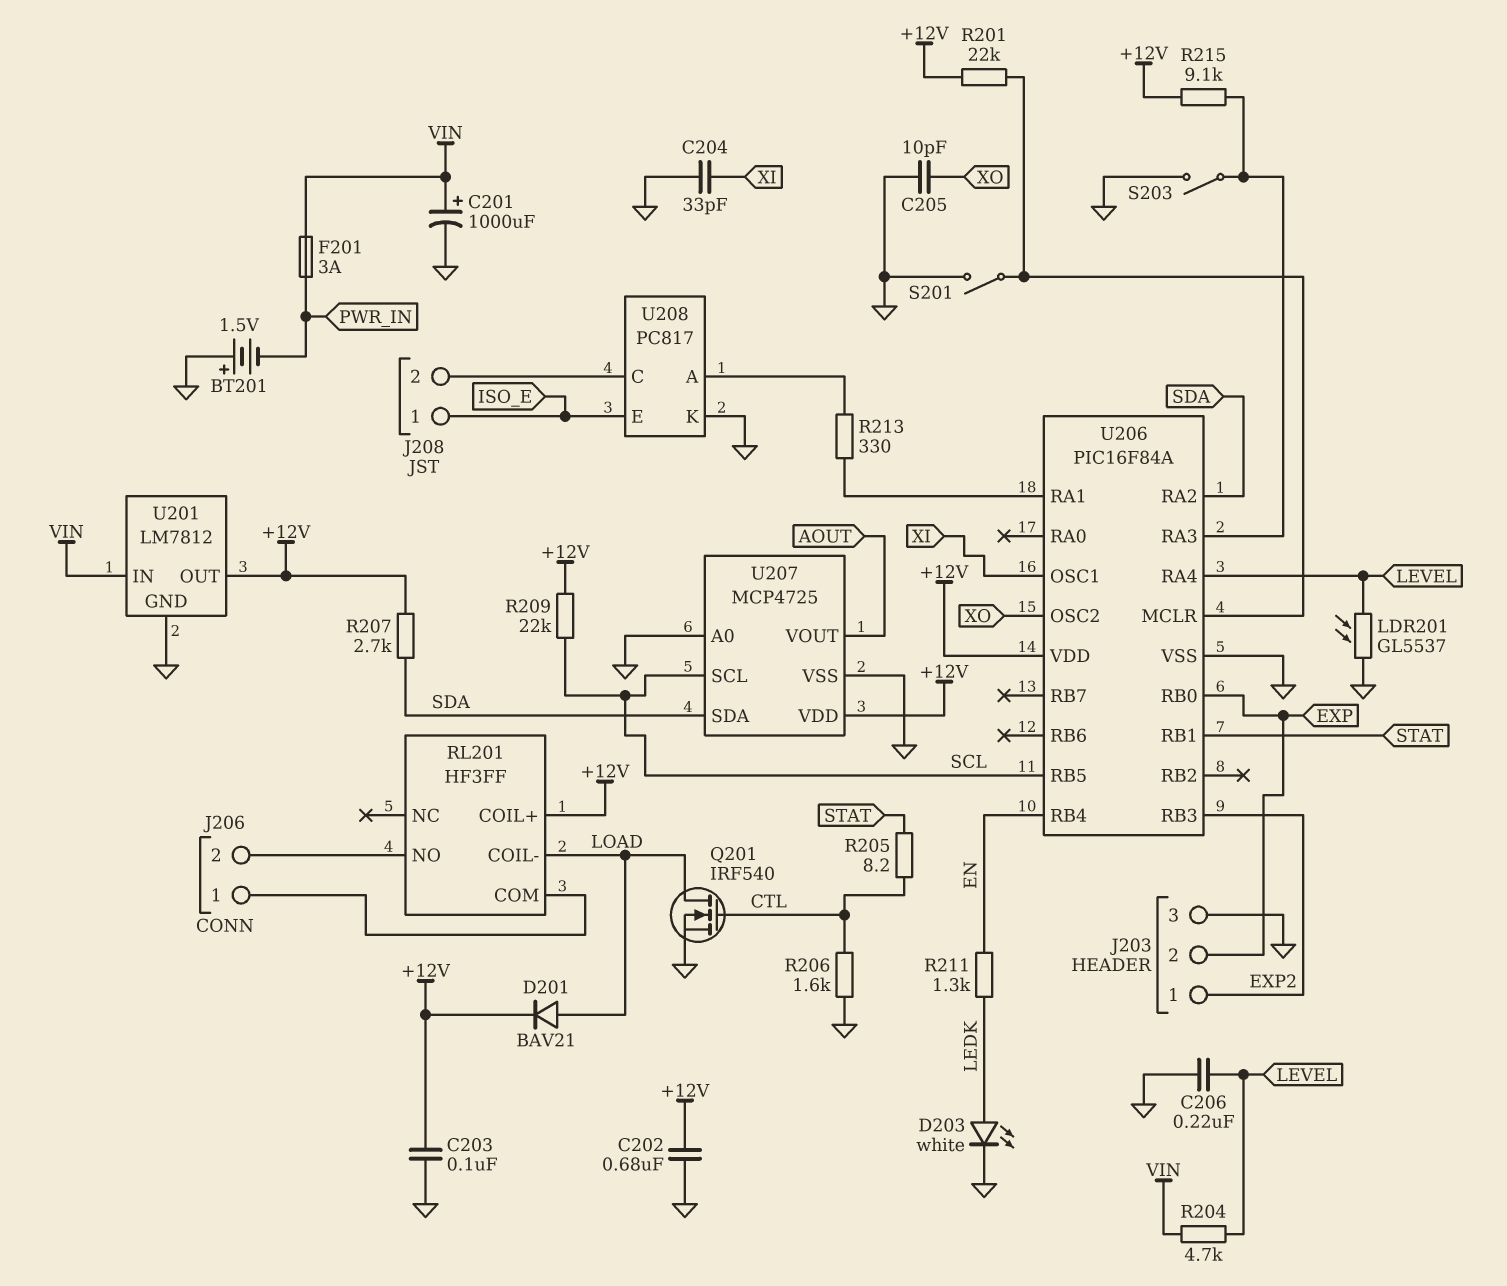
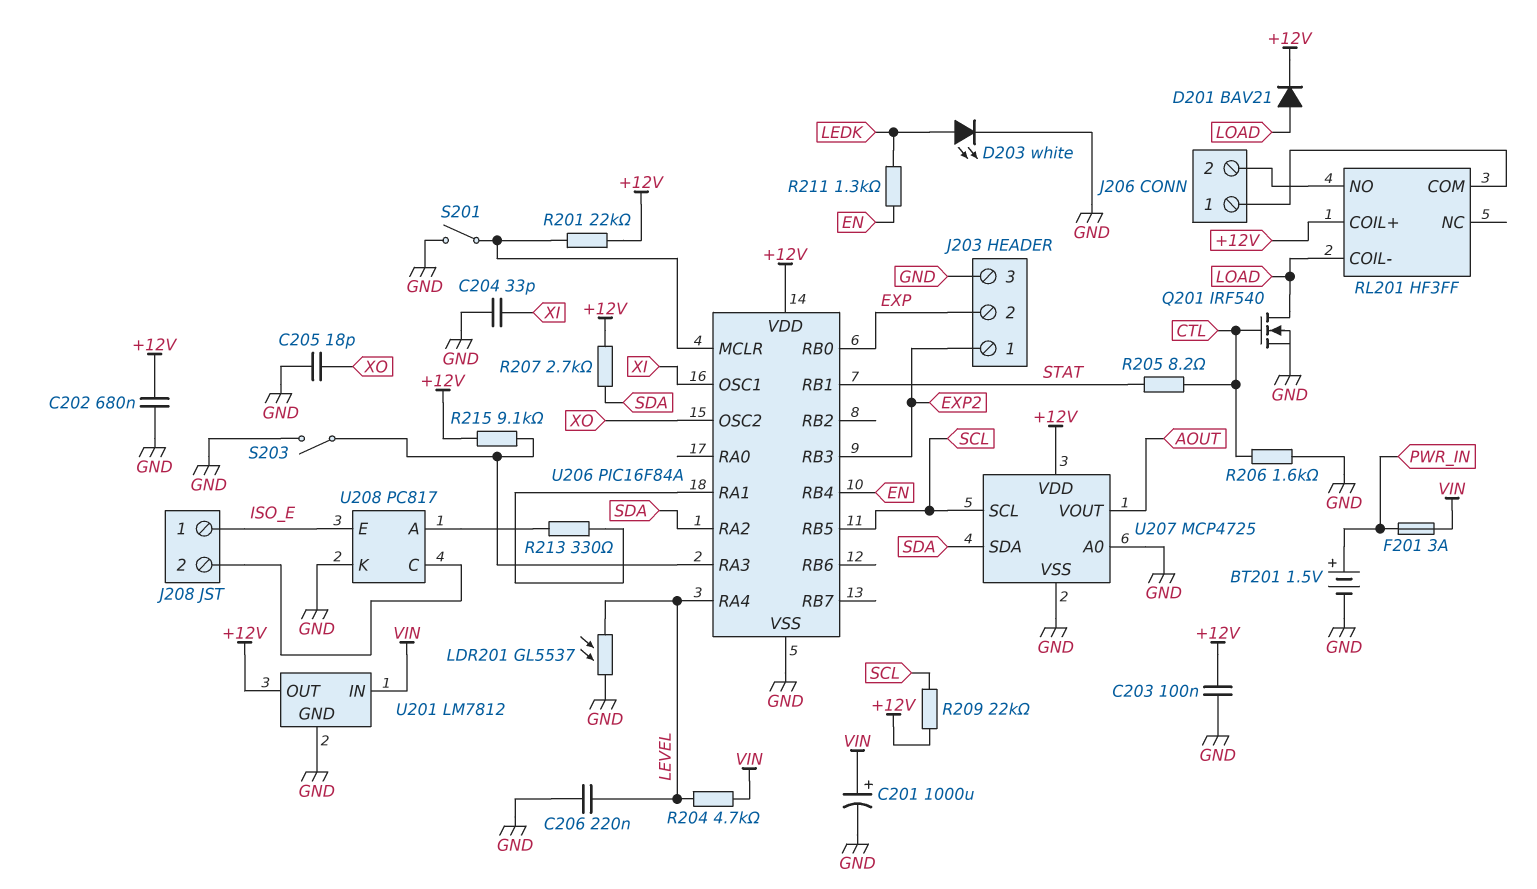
BT201: 1.5V (plus GND, minus PWR_IN) -> 1.5V (plus PWR_IN, minus GND)
C205: 10pF (GND, XO) -> 18pF (GND, XO)

